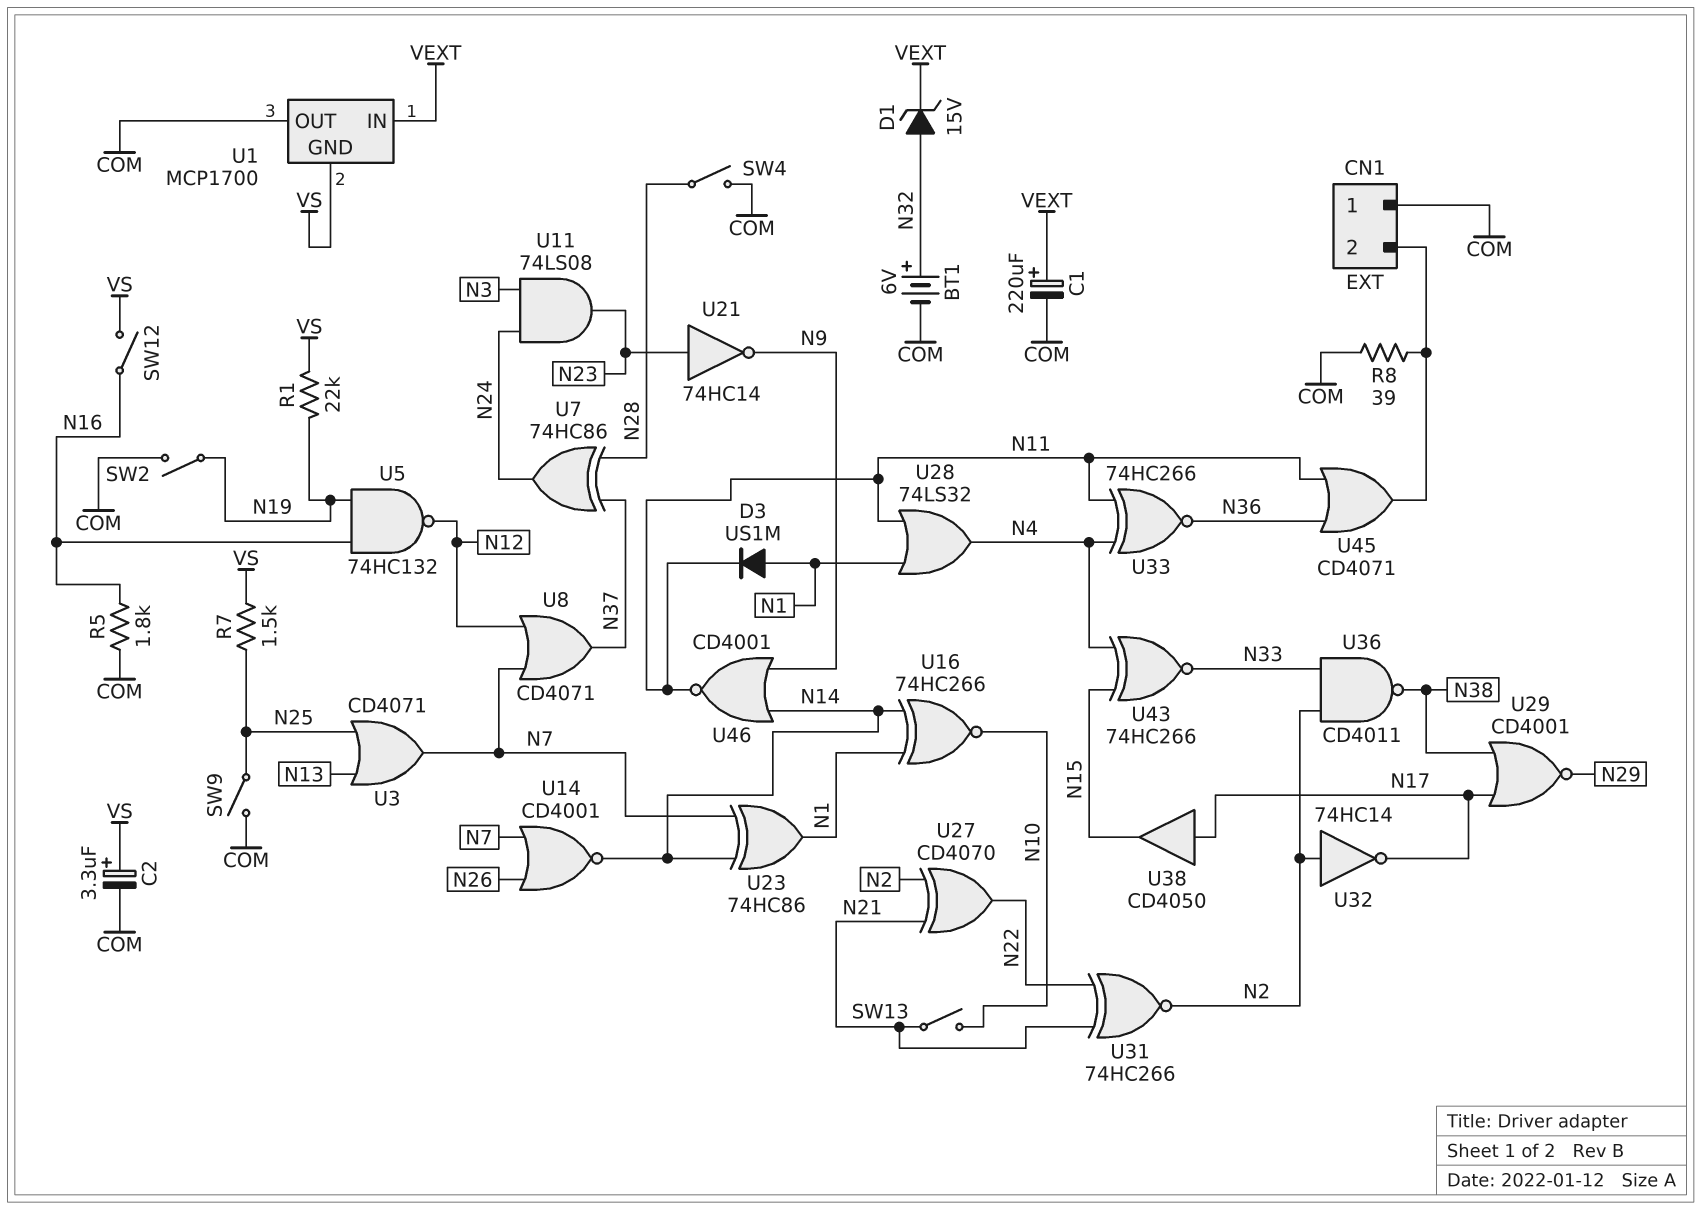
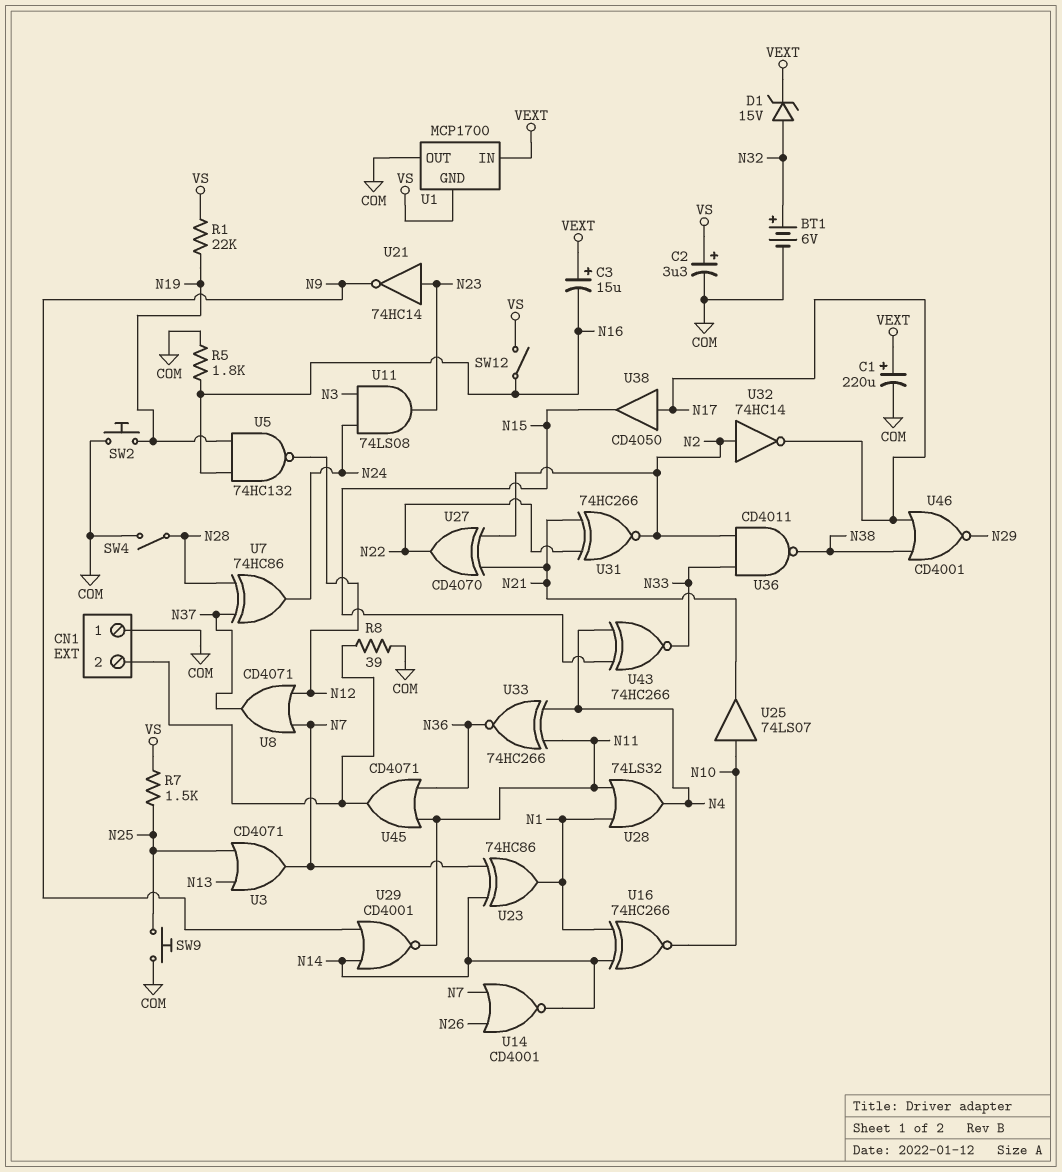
C3: none -> 15uF (plus VEXT, minus N16)
D3: diode US1M (A N1, K N11) -> none
SW2: switch (COM, N19) -> button (COM, N19)
SW9: switch (COM, N25) -> button (COM, N25)
SW13: switch (N10, N21) -> none
U25: none -> buffer 74LS07 (in N10, out N21)
U29: NOR CD4001 (in N17, in N38, out N29) -> NOR CD4001 (in N9, in N14, out N11)
U46: NOR CD4001 (in N9, in N14, out N11) -> NOR CD4001 (in N17, in N38, out N29)

